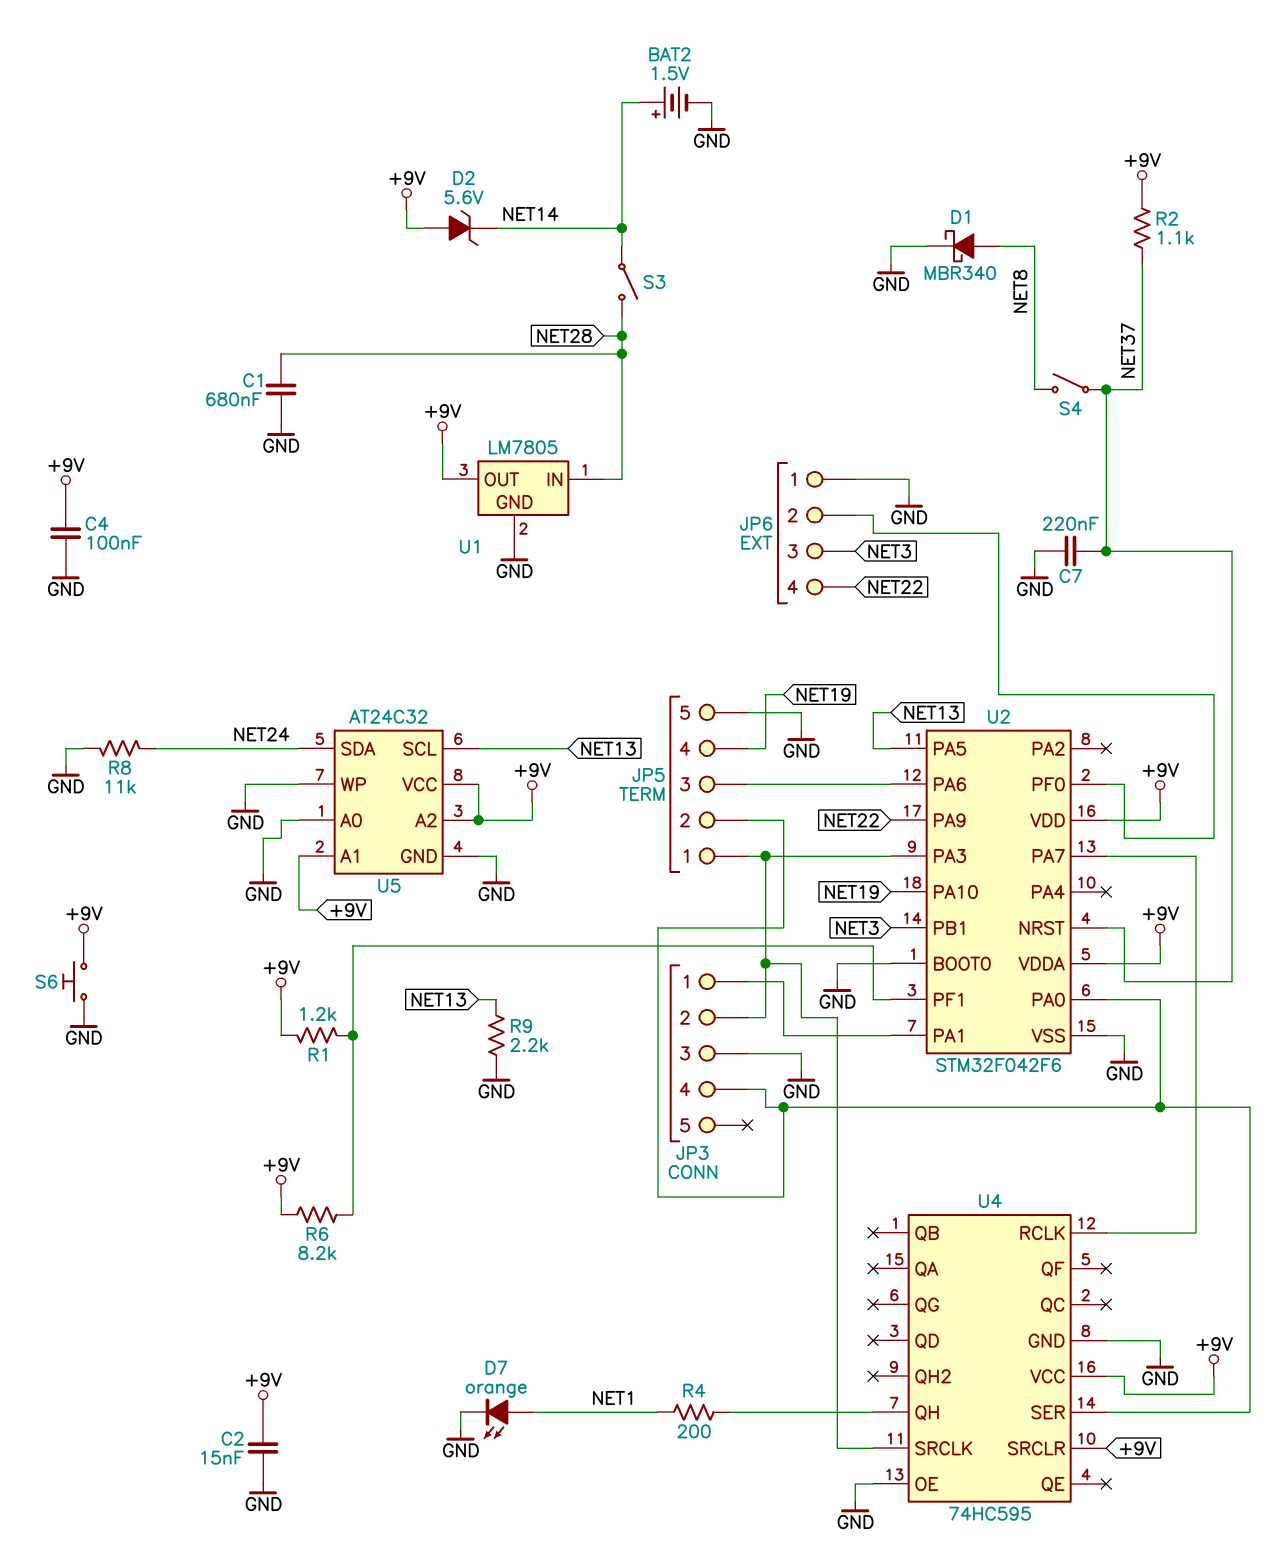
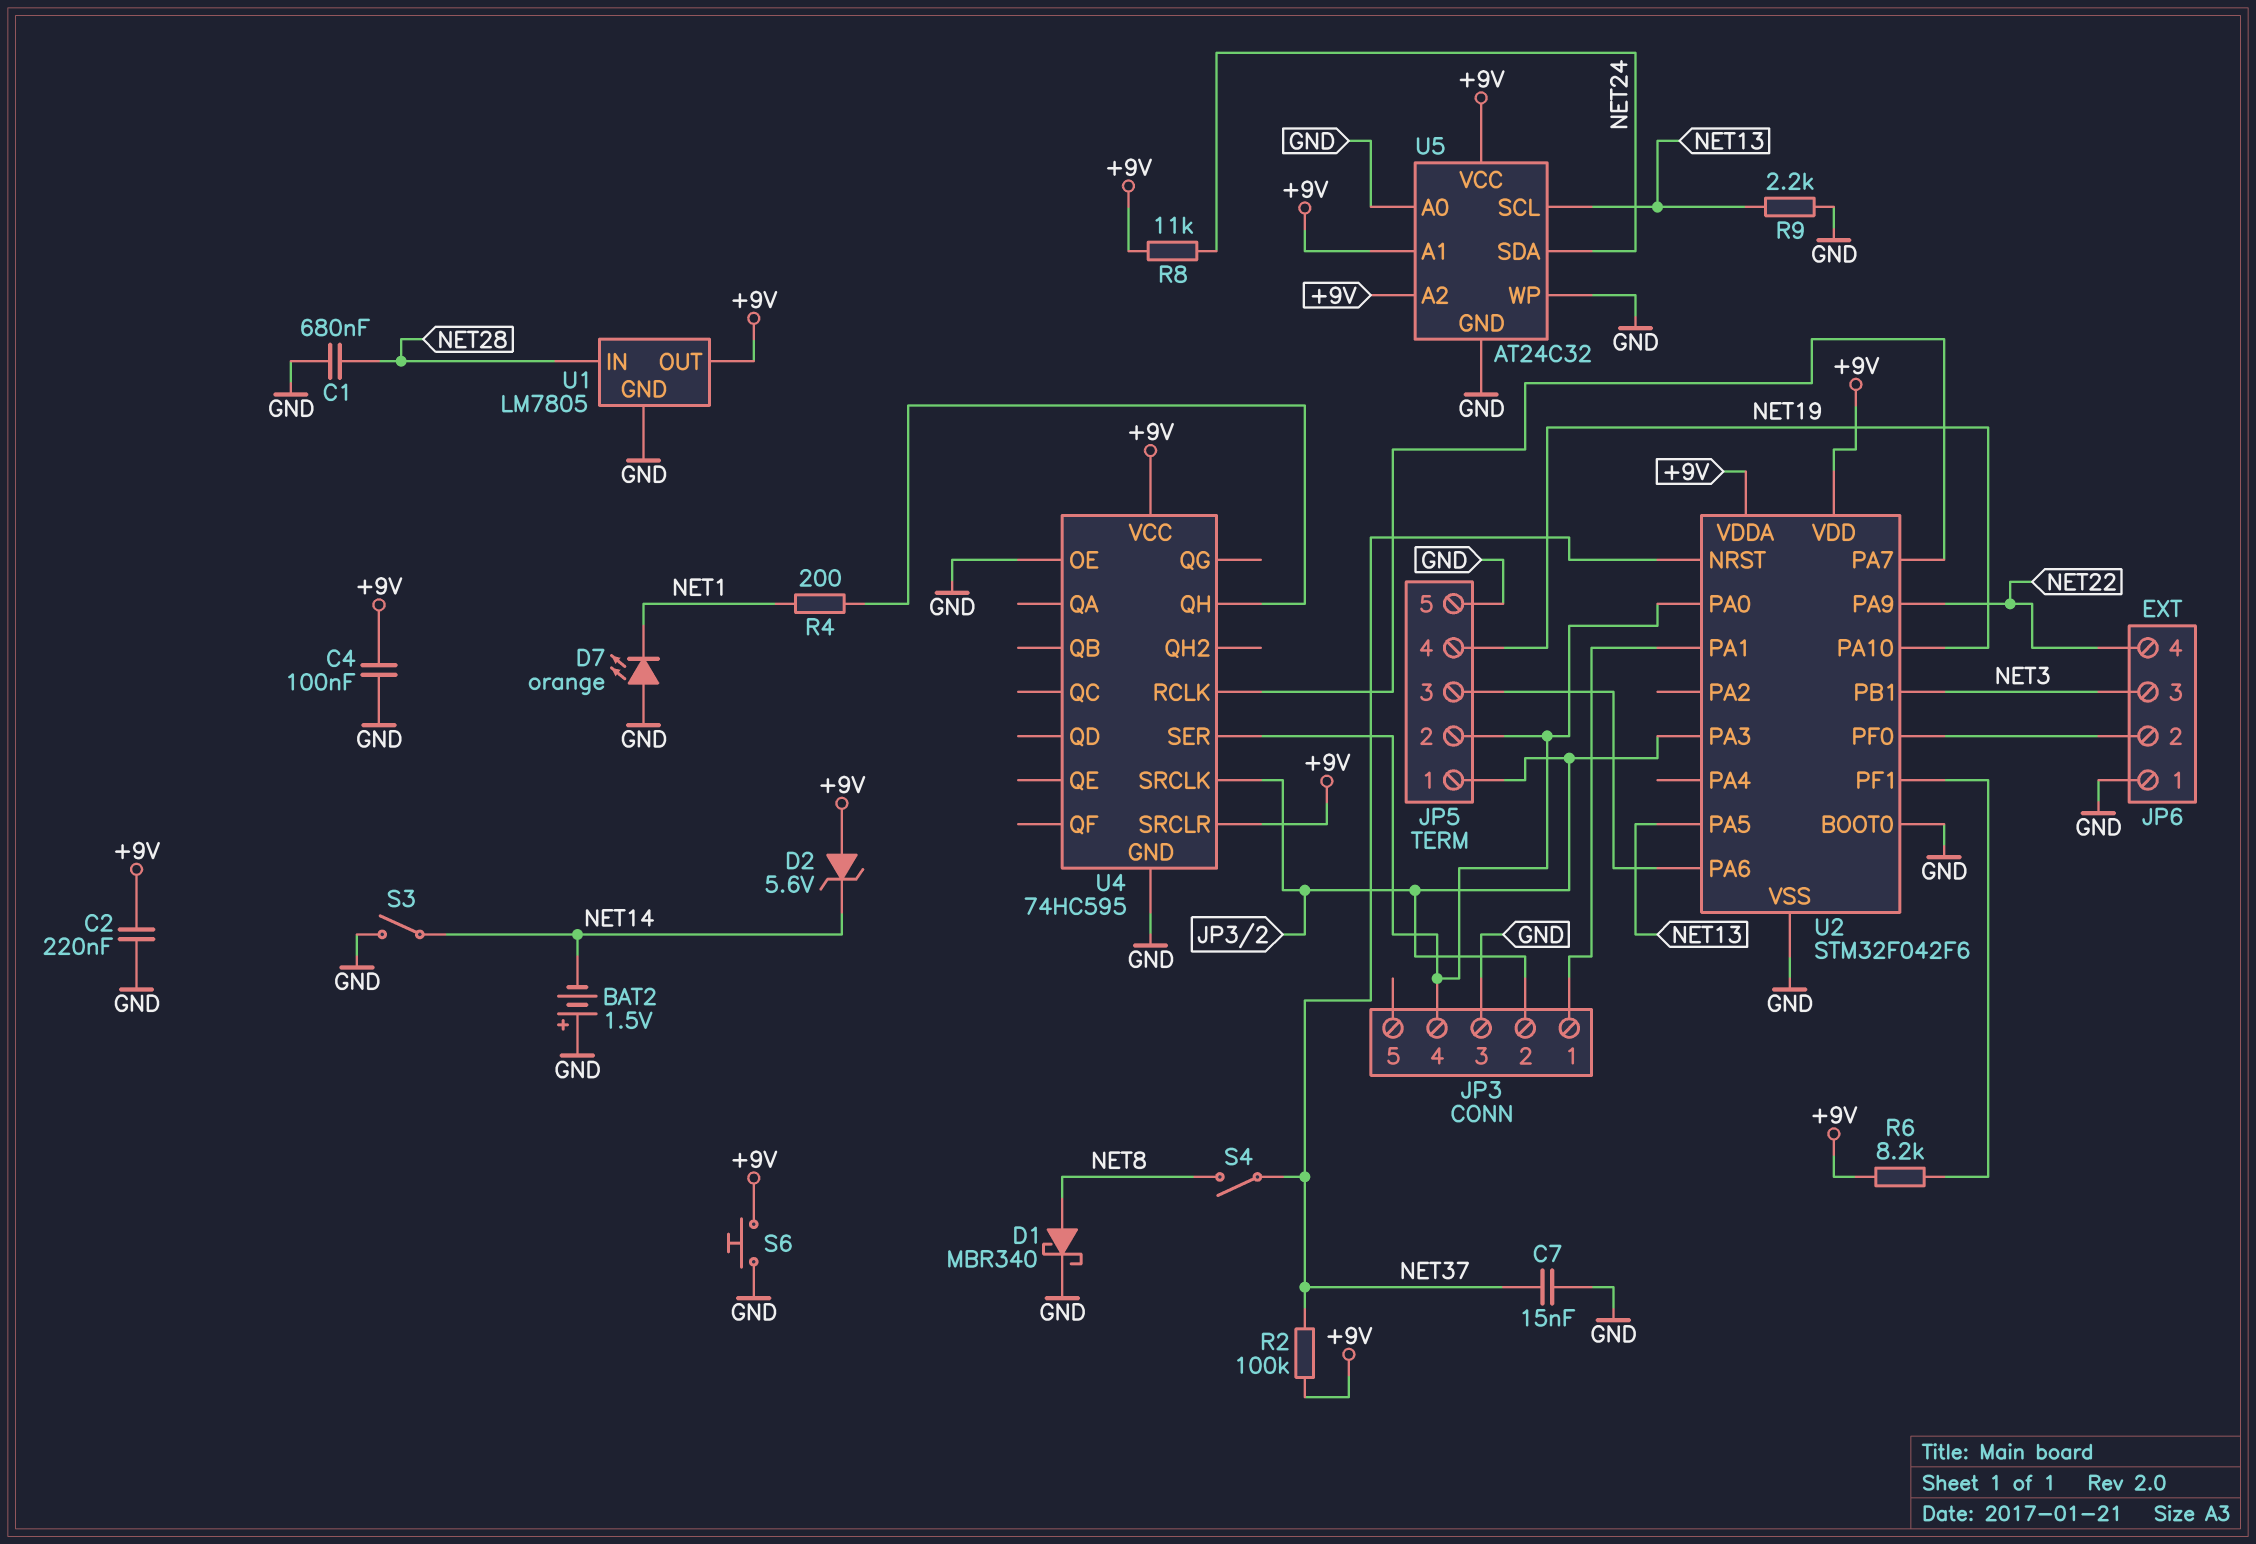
BAT2: 1.5V (plus NET14, minus GND) -> 1.5V (plus GND, minus NET14)
C2: 15nF (+9V, GND) -> 220nF (+9V, GND)
C7: 220nF (GND, NET37) -> 15nF (GND, NET37)
D7: LED orange (A NET1, K GND) -> LED orange (A GND, K NET1)
R1: 1.2k (+9V, U2/PF1) -> none
R2: 1.1k (+9V, NET37) -> 100k (+9V, NET37)
R8: 11k (GND, NET24) -> 11k (+9V, NET24)
S3: switch (NET14, NET28) -> switch (GND, NET14)

